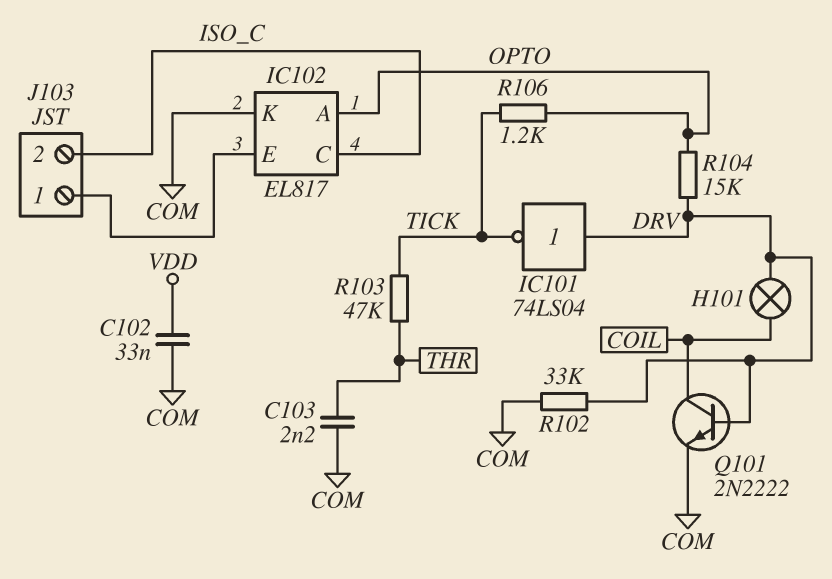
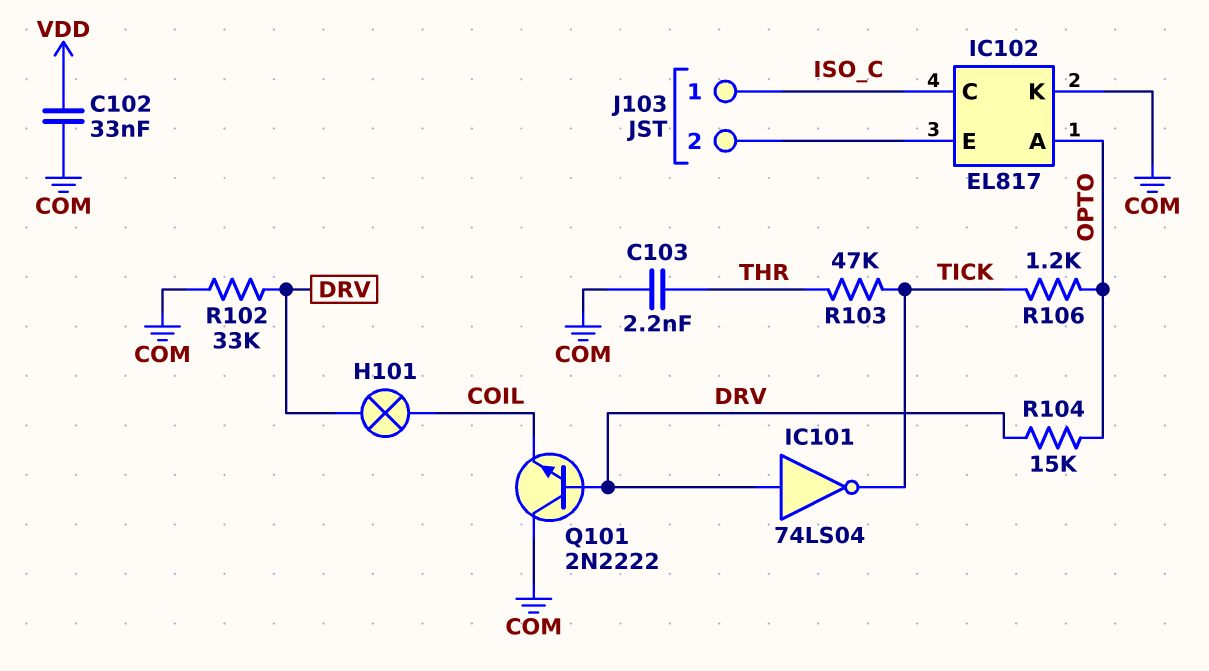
J103 pin 1: IC102/E -> ISO_C
J103 pin 2: ISO_C -> IC102/E
Q101: NPN 2N2222 (B DRV, C COIL, E COM) -> NPN 2N2222 (B DRV, C COM, E COIL)

